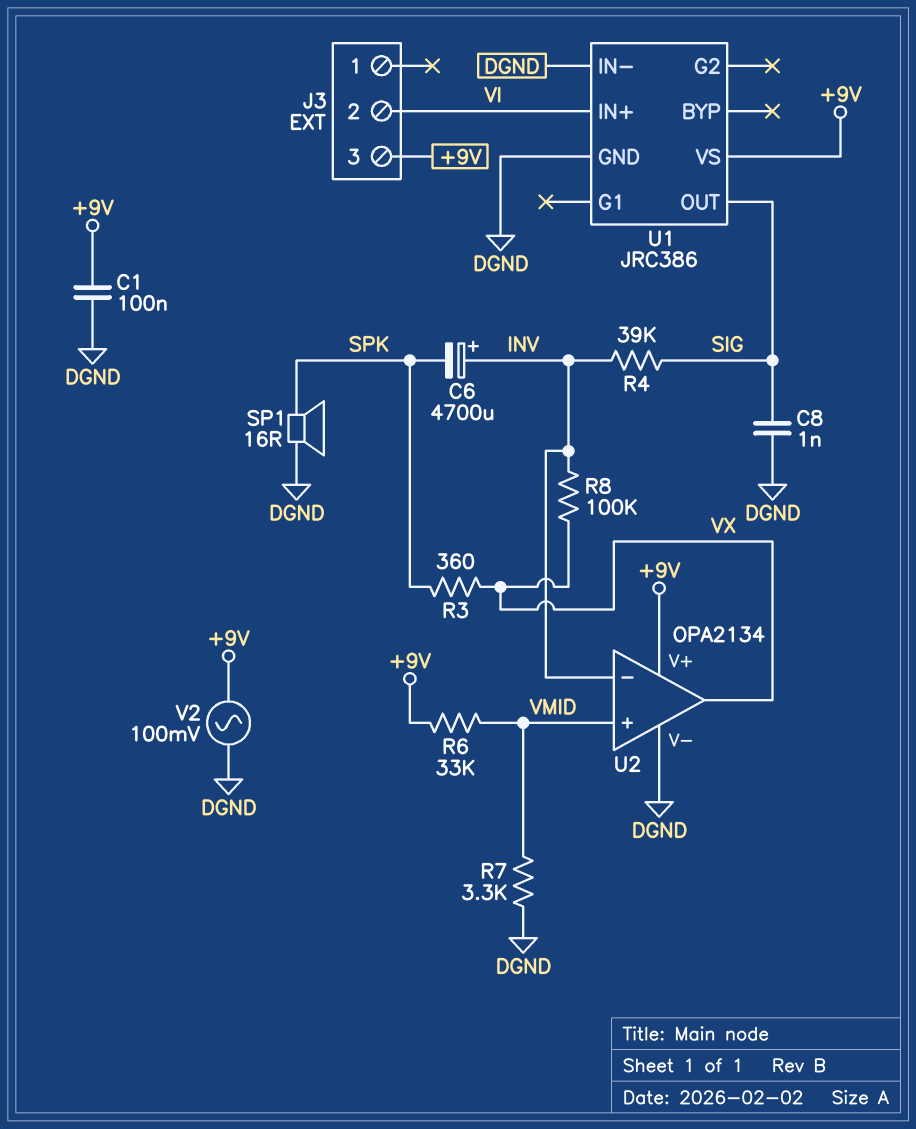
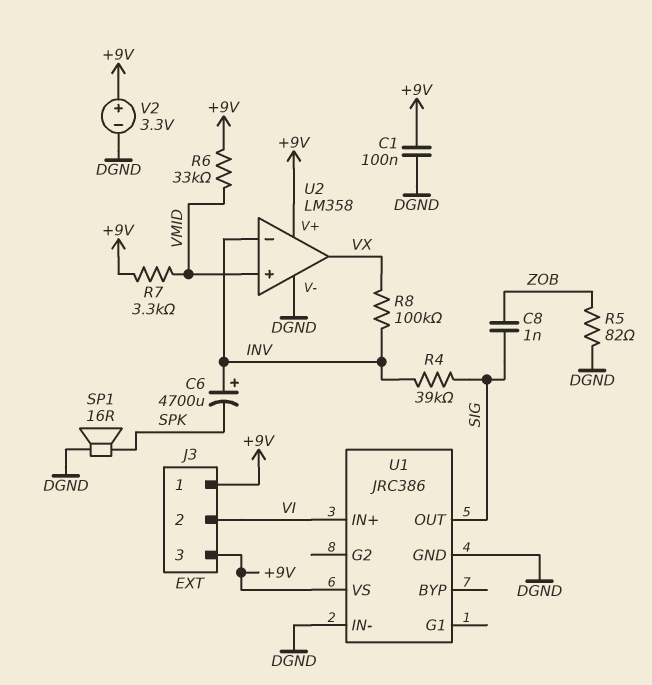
C8: 1nF (DGND, SIG) -> 1nF (SIG, ZOB)
J3 pin 1: none -> +9V
R3: 360 (SPK, VX) -> none
R5: none -> 82 (DGND, ZOB)
R7: 3.3k (DGND, VMID) -> 3.3k (+9V, VMID)
U2: OPA2134 -> LM358
V2: AC 100mV (+9V, DGND) -> 3.3V (plus +9V, minus DGND)

